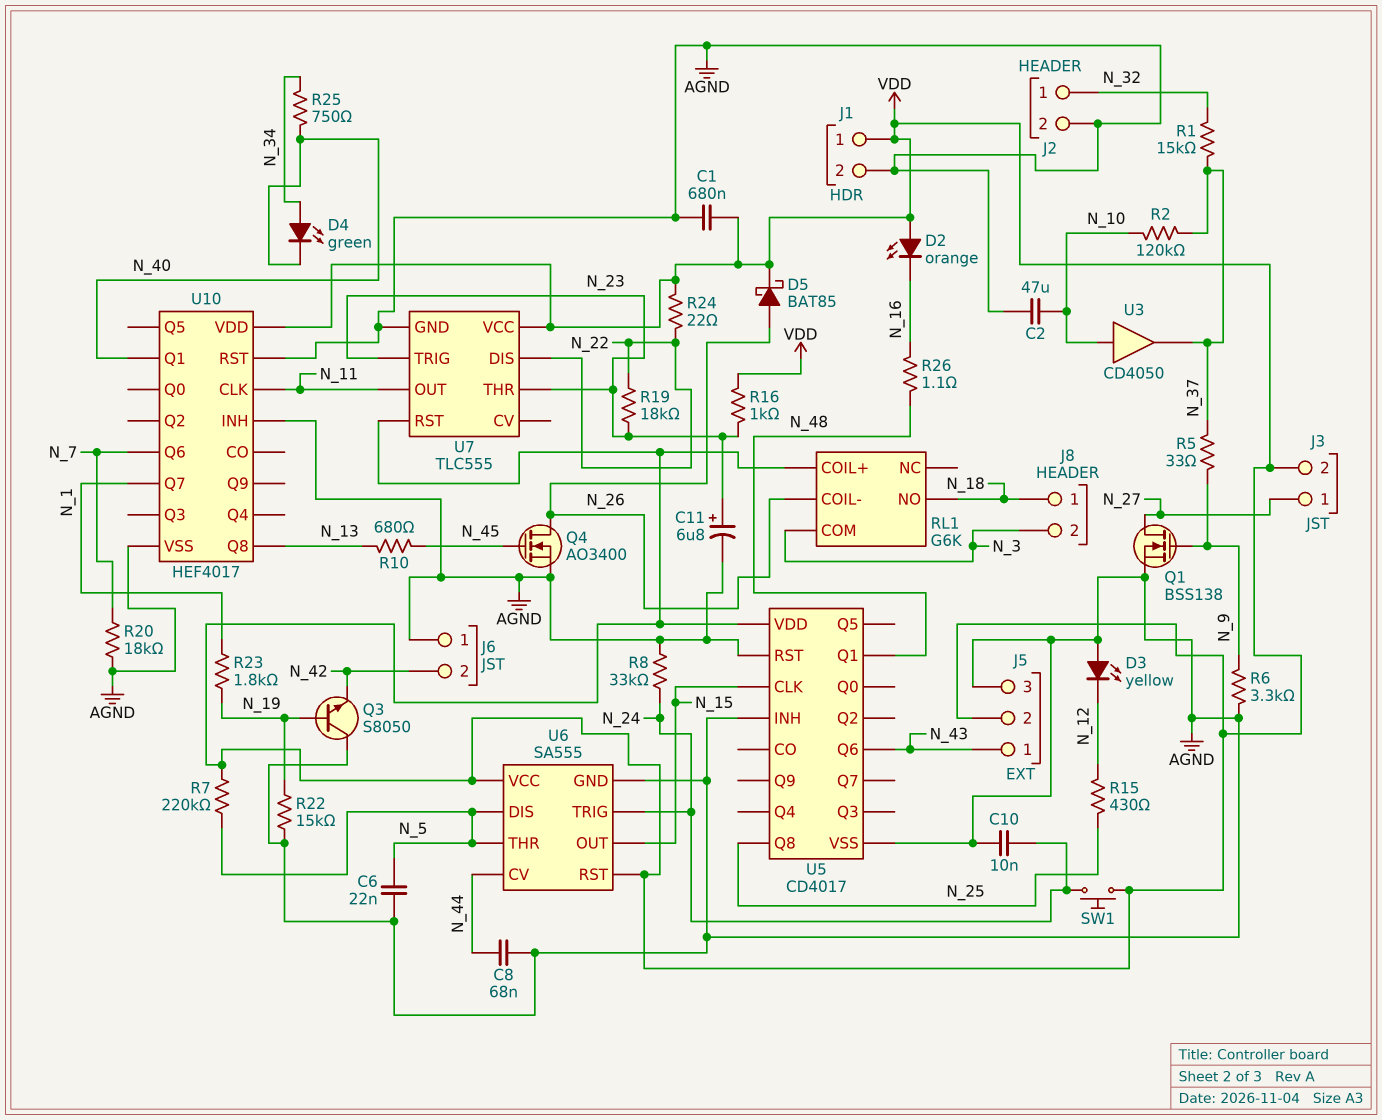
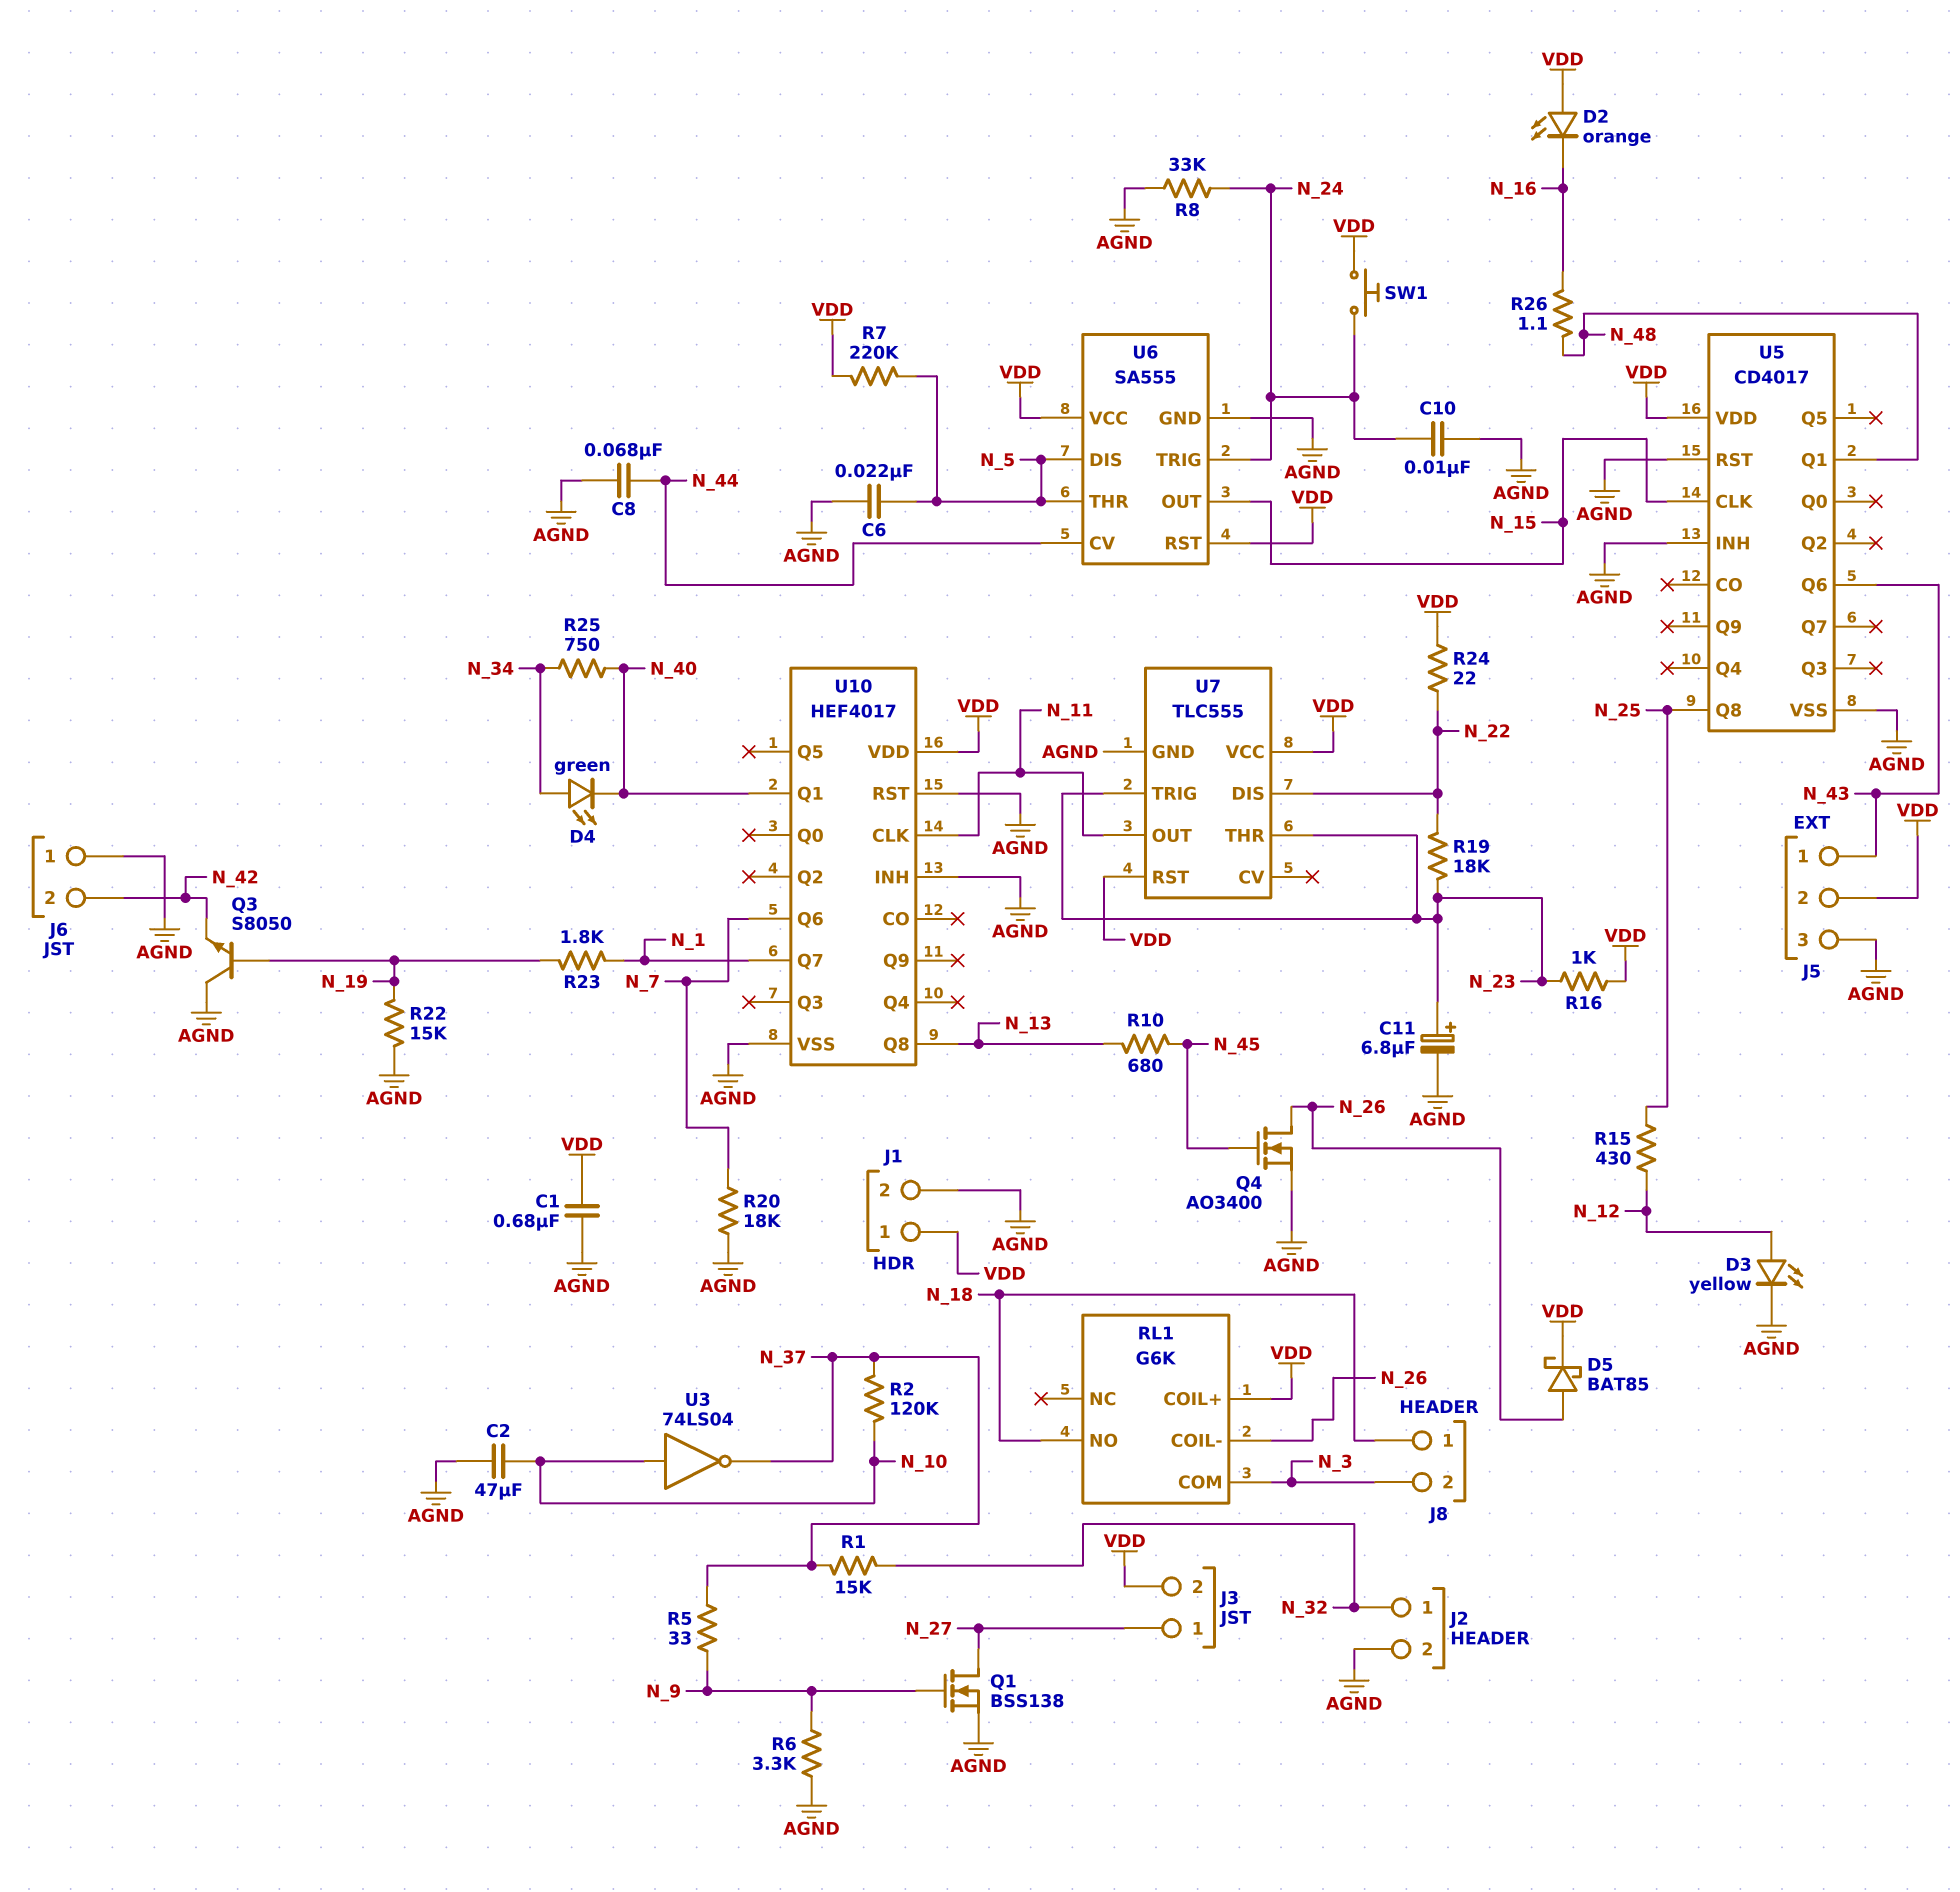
D3: LED yellow (A AGND, K N_12) -> LED yellow (A N_12, K AGND)
U3: buffer CD4050 (in N_10, out N_37) -> NOT 74LS04 (in N_10, out N_37)

